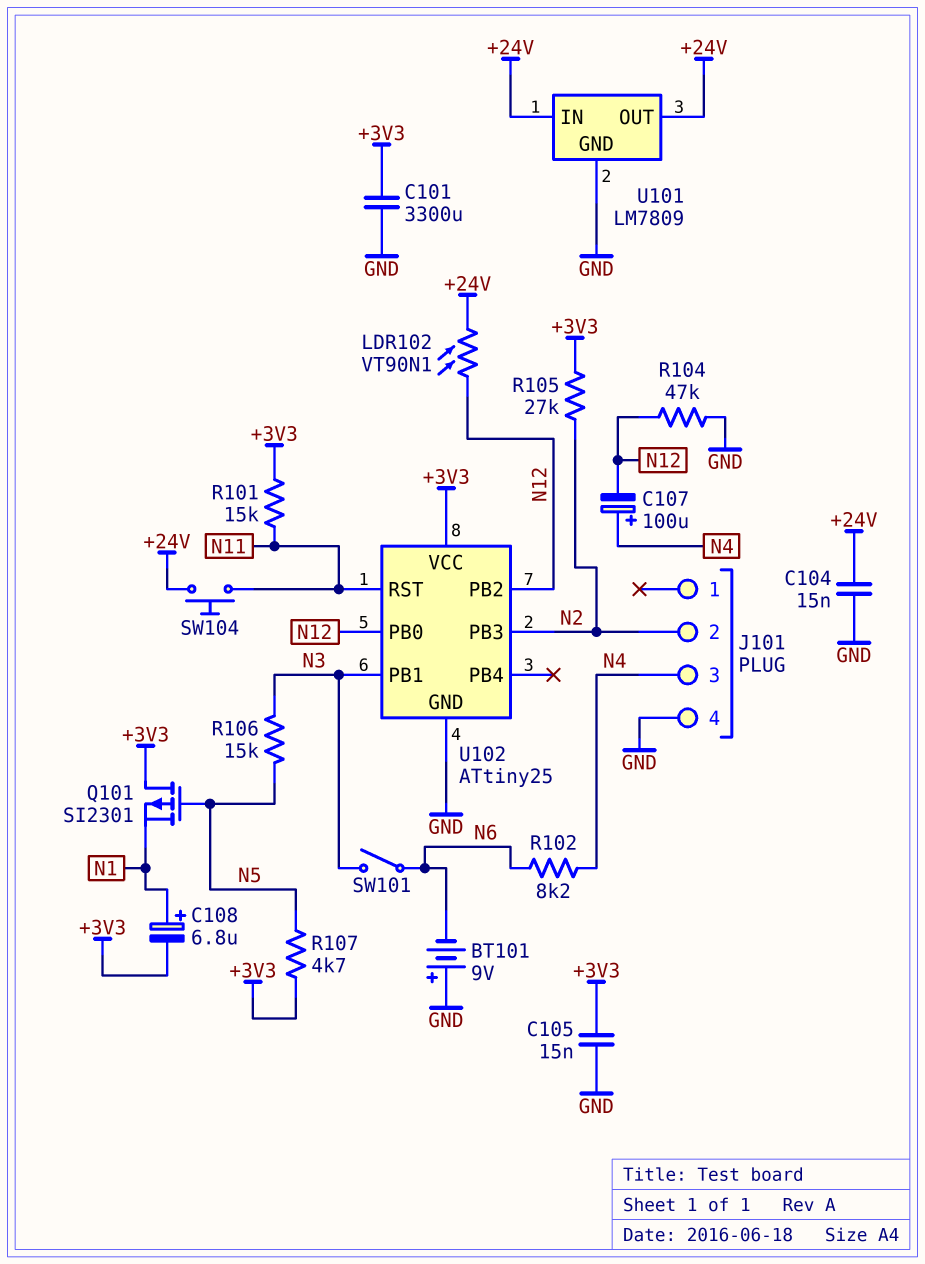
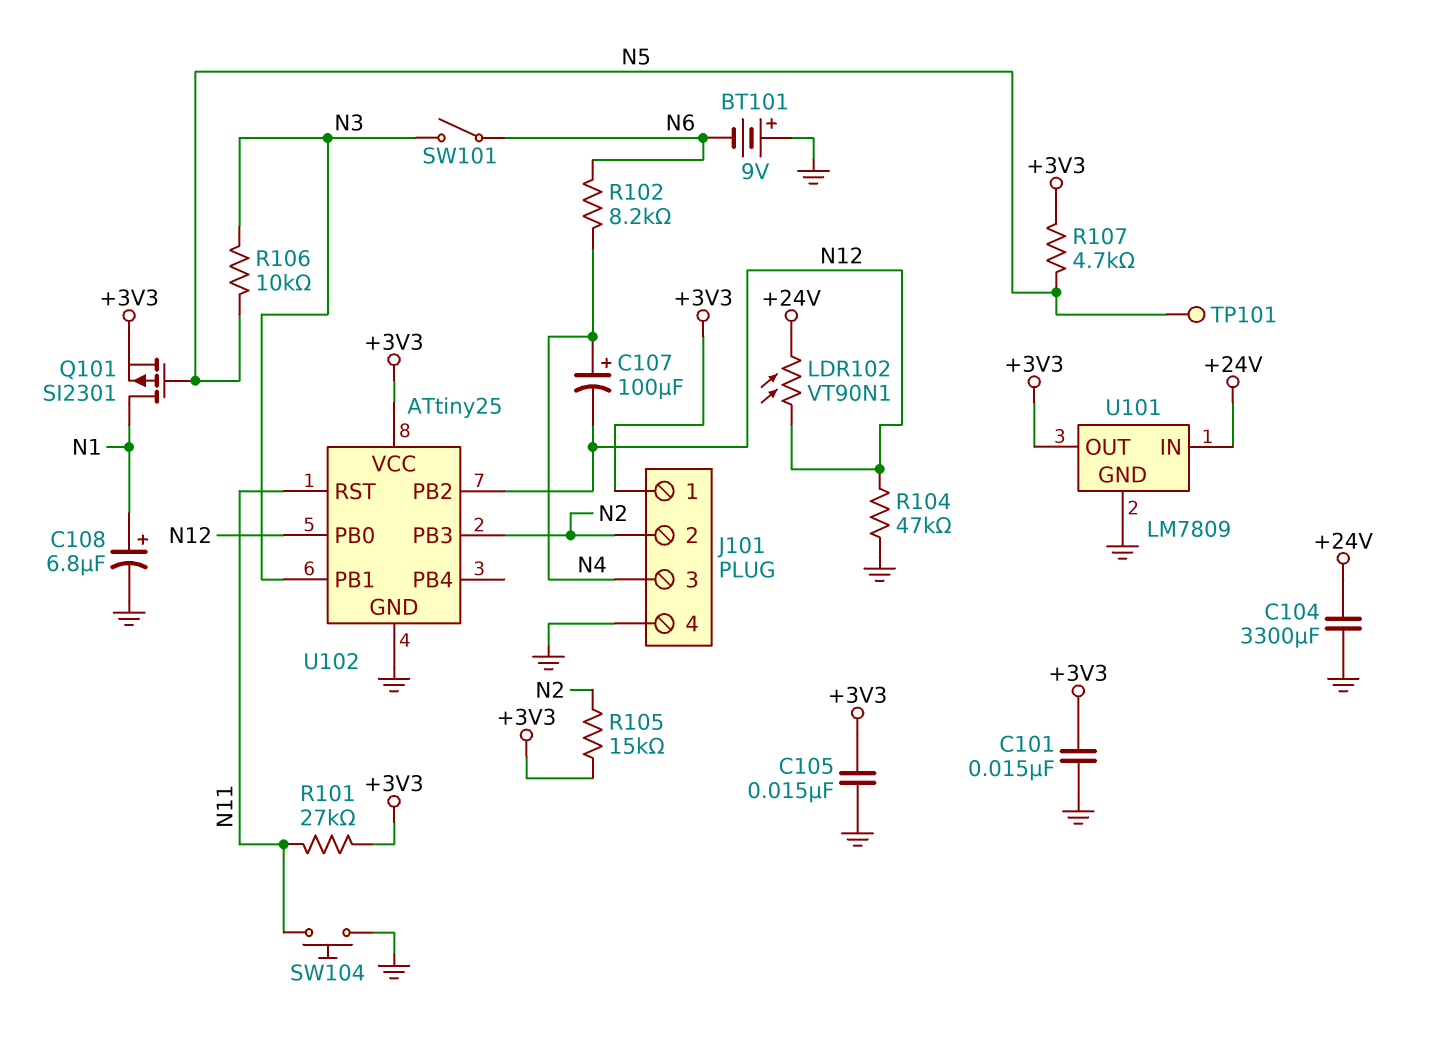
C101: 3300uF (+3V3, GND) -> 15nF (+3V3, GND)
C104: 15nF (+24V, GND) -> 3300uF (+24V, GND)
C108: 6.8uF (plus N1, minus +3V3) -> 6.8uF (plus N1, minus GND)
J101 pin 1: none -> +3V3
Q101: PMOS SI2301 (G N5, D +3V3, S N1) -> PMOS SI2301 (G N5, D N1, S +3V3)
R101: 15k (+3V3, N11) -> 27k (+3V3, N11)
R105: 27k (+3V3, N2) -> 15k (+3V3, N2)
R106: 15k (N3, N5) -> 10k (N3, N5)
SW104: button (+24V, N11) -> button (GND, N11)
TP101: none -> test point (N5)
U101 pin OUT: +24V -> +3V3

